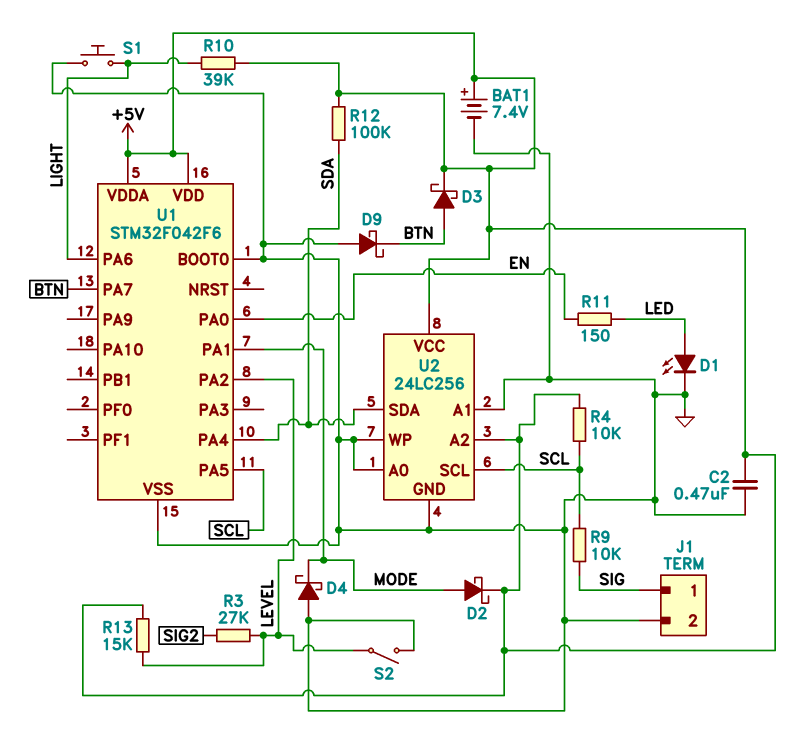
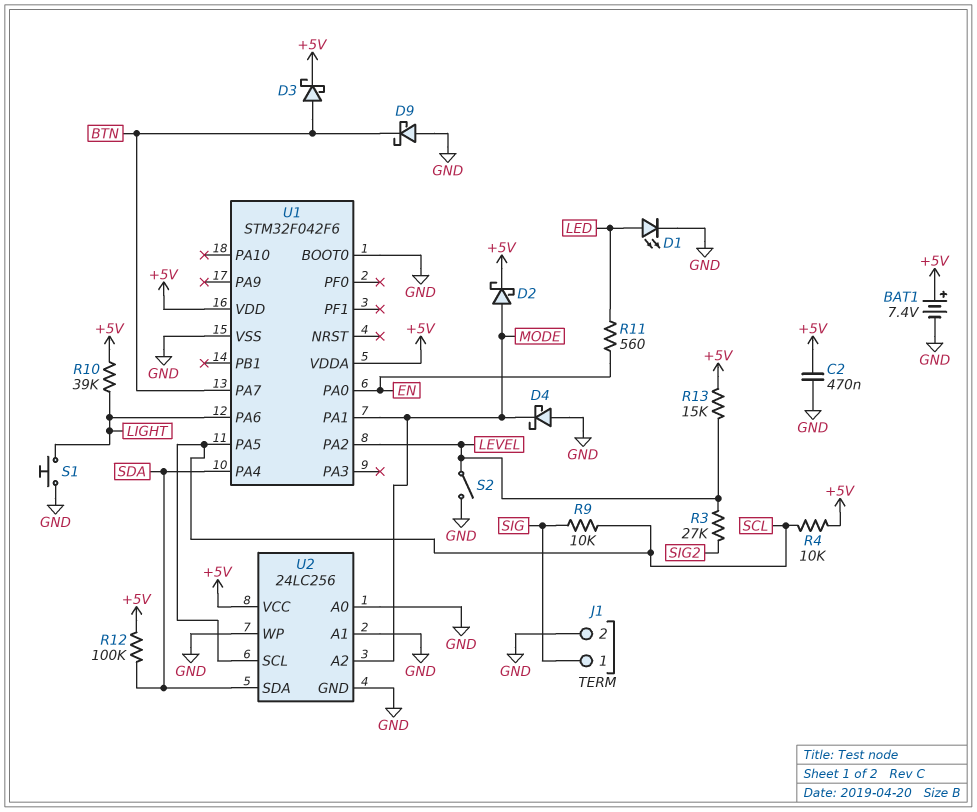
R11: 150 (EN, LED) -> 560 (EN, LED)
U2 pin A2: +5V -> MODE

